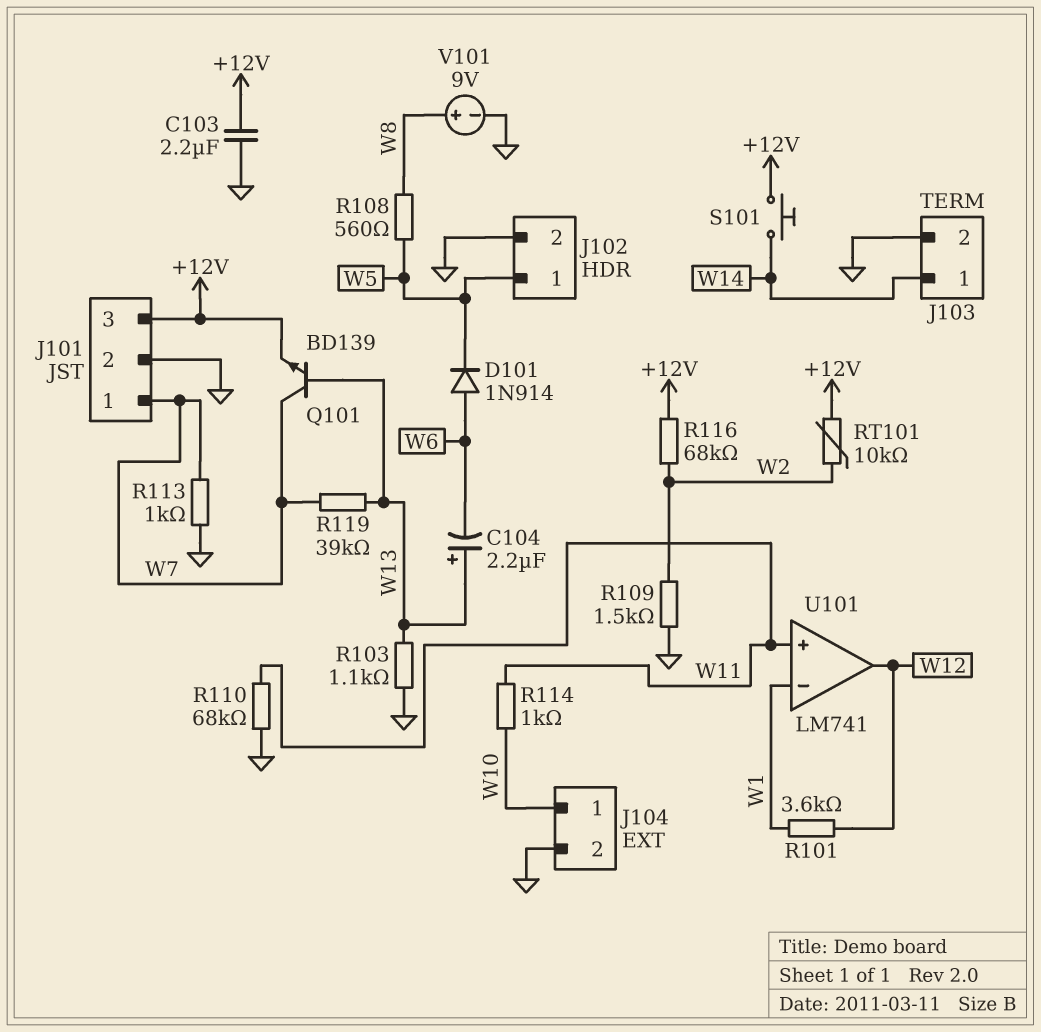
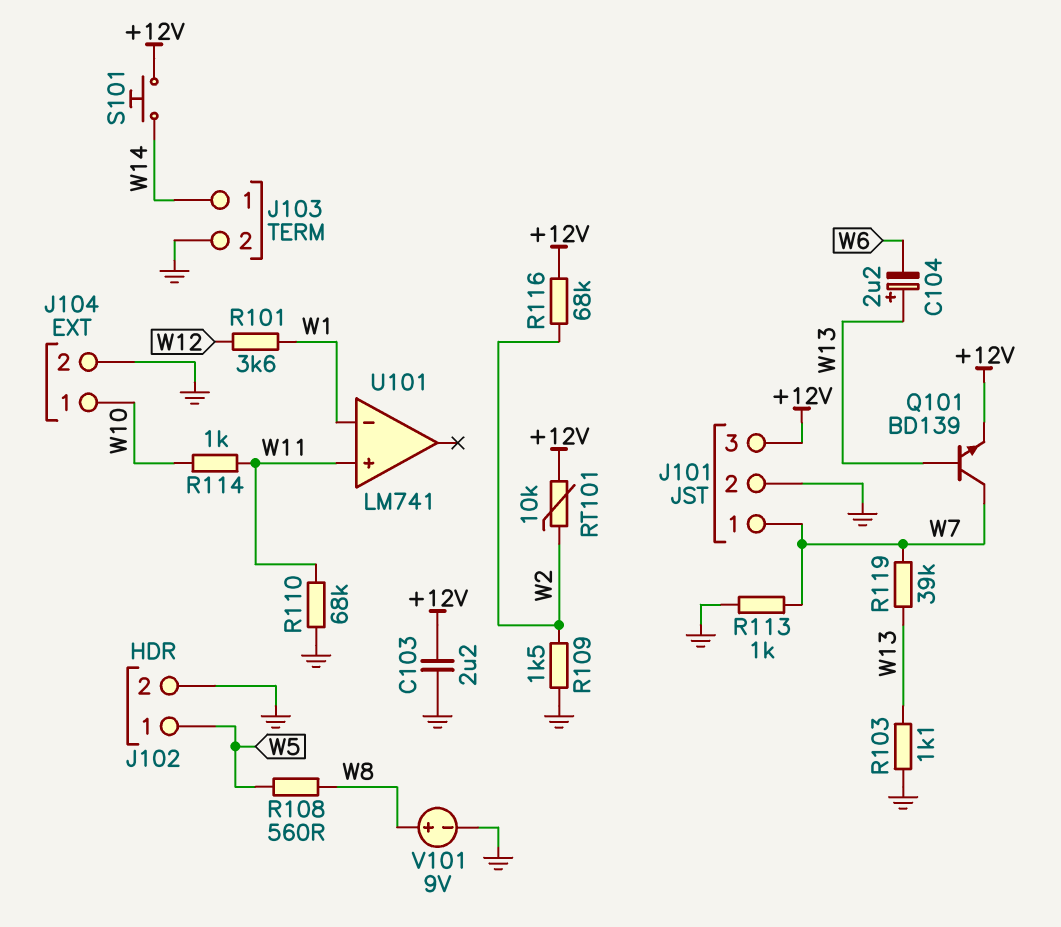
D101: diode 1N914 (A W6, K W5) -> none
U101 pin out: W12 -> none

